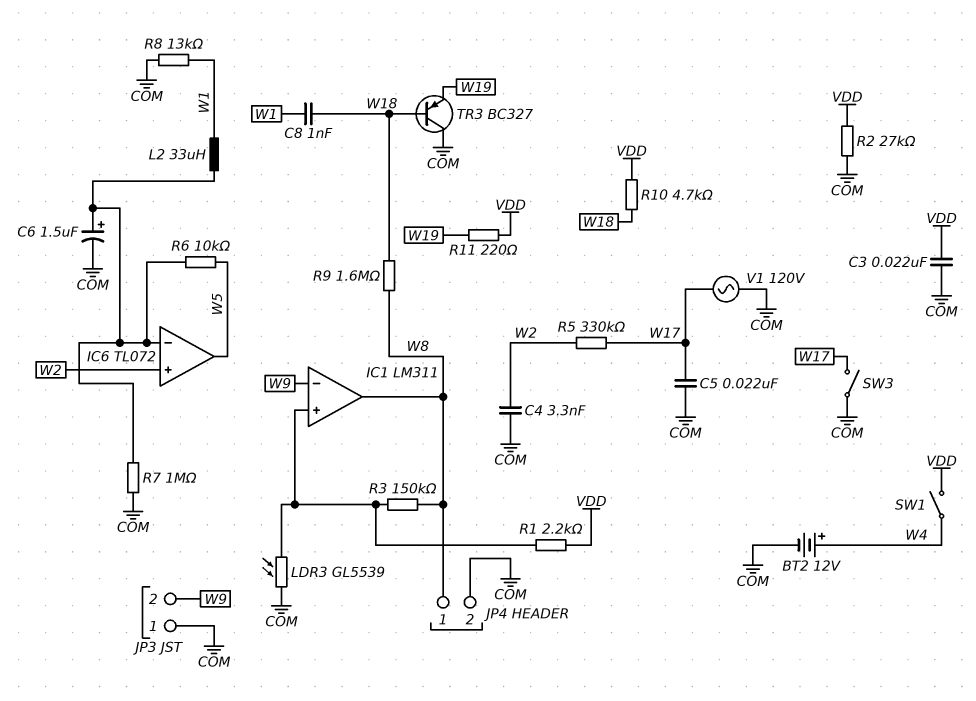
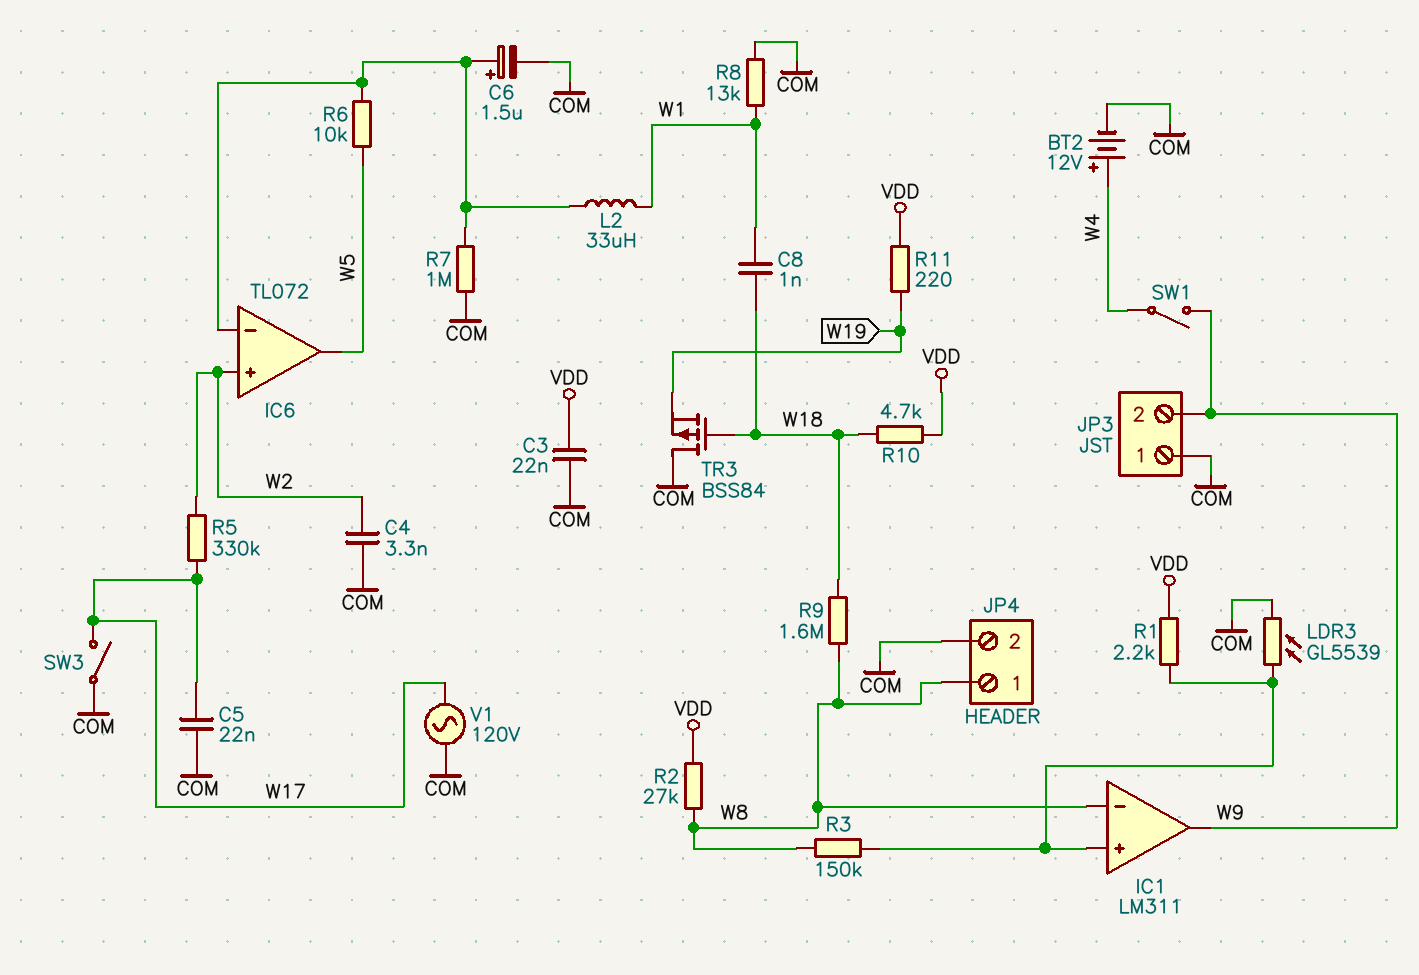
IC1 pin in-: W9 -> W8
IC1 pin out: W8 -> W9
R2: 27k (COM, VDD) -> 27k (VDD, W8)
SW1: switch (VDD, W4) -> switch (W4, W9)
TR3: PNP BC327 (B W18, C COM, E W19) -> PMOS BSS84 (G W18, D COM, S W19)

